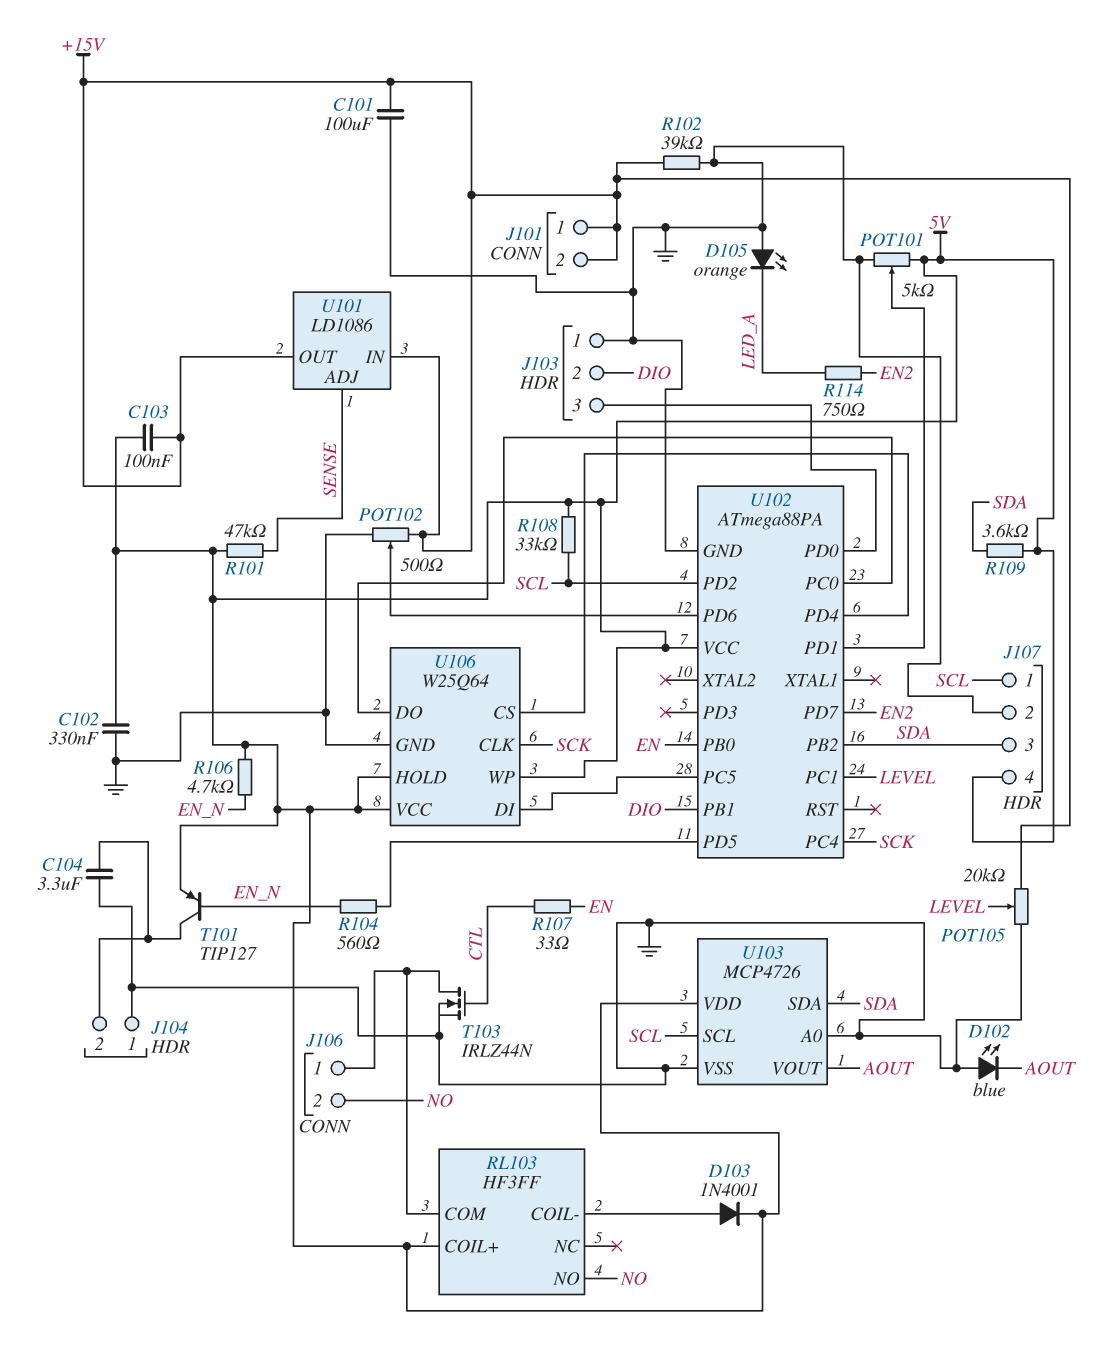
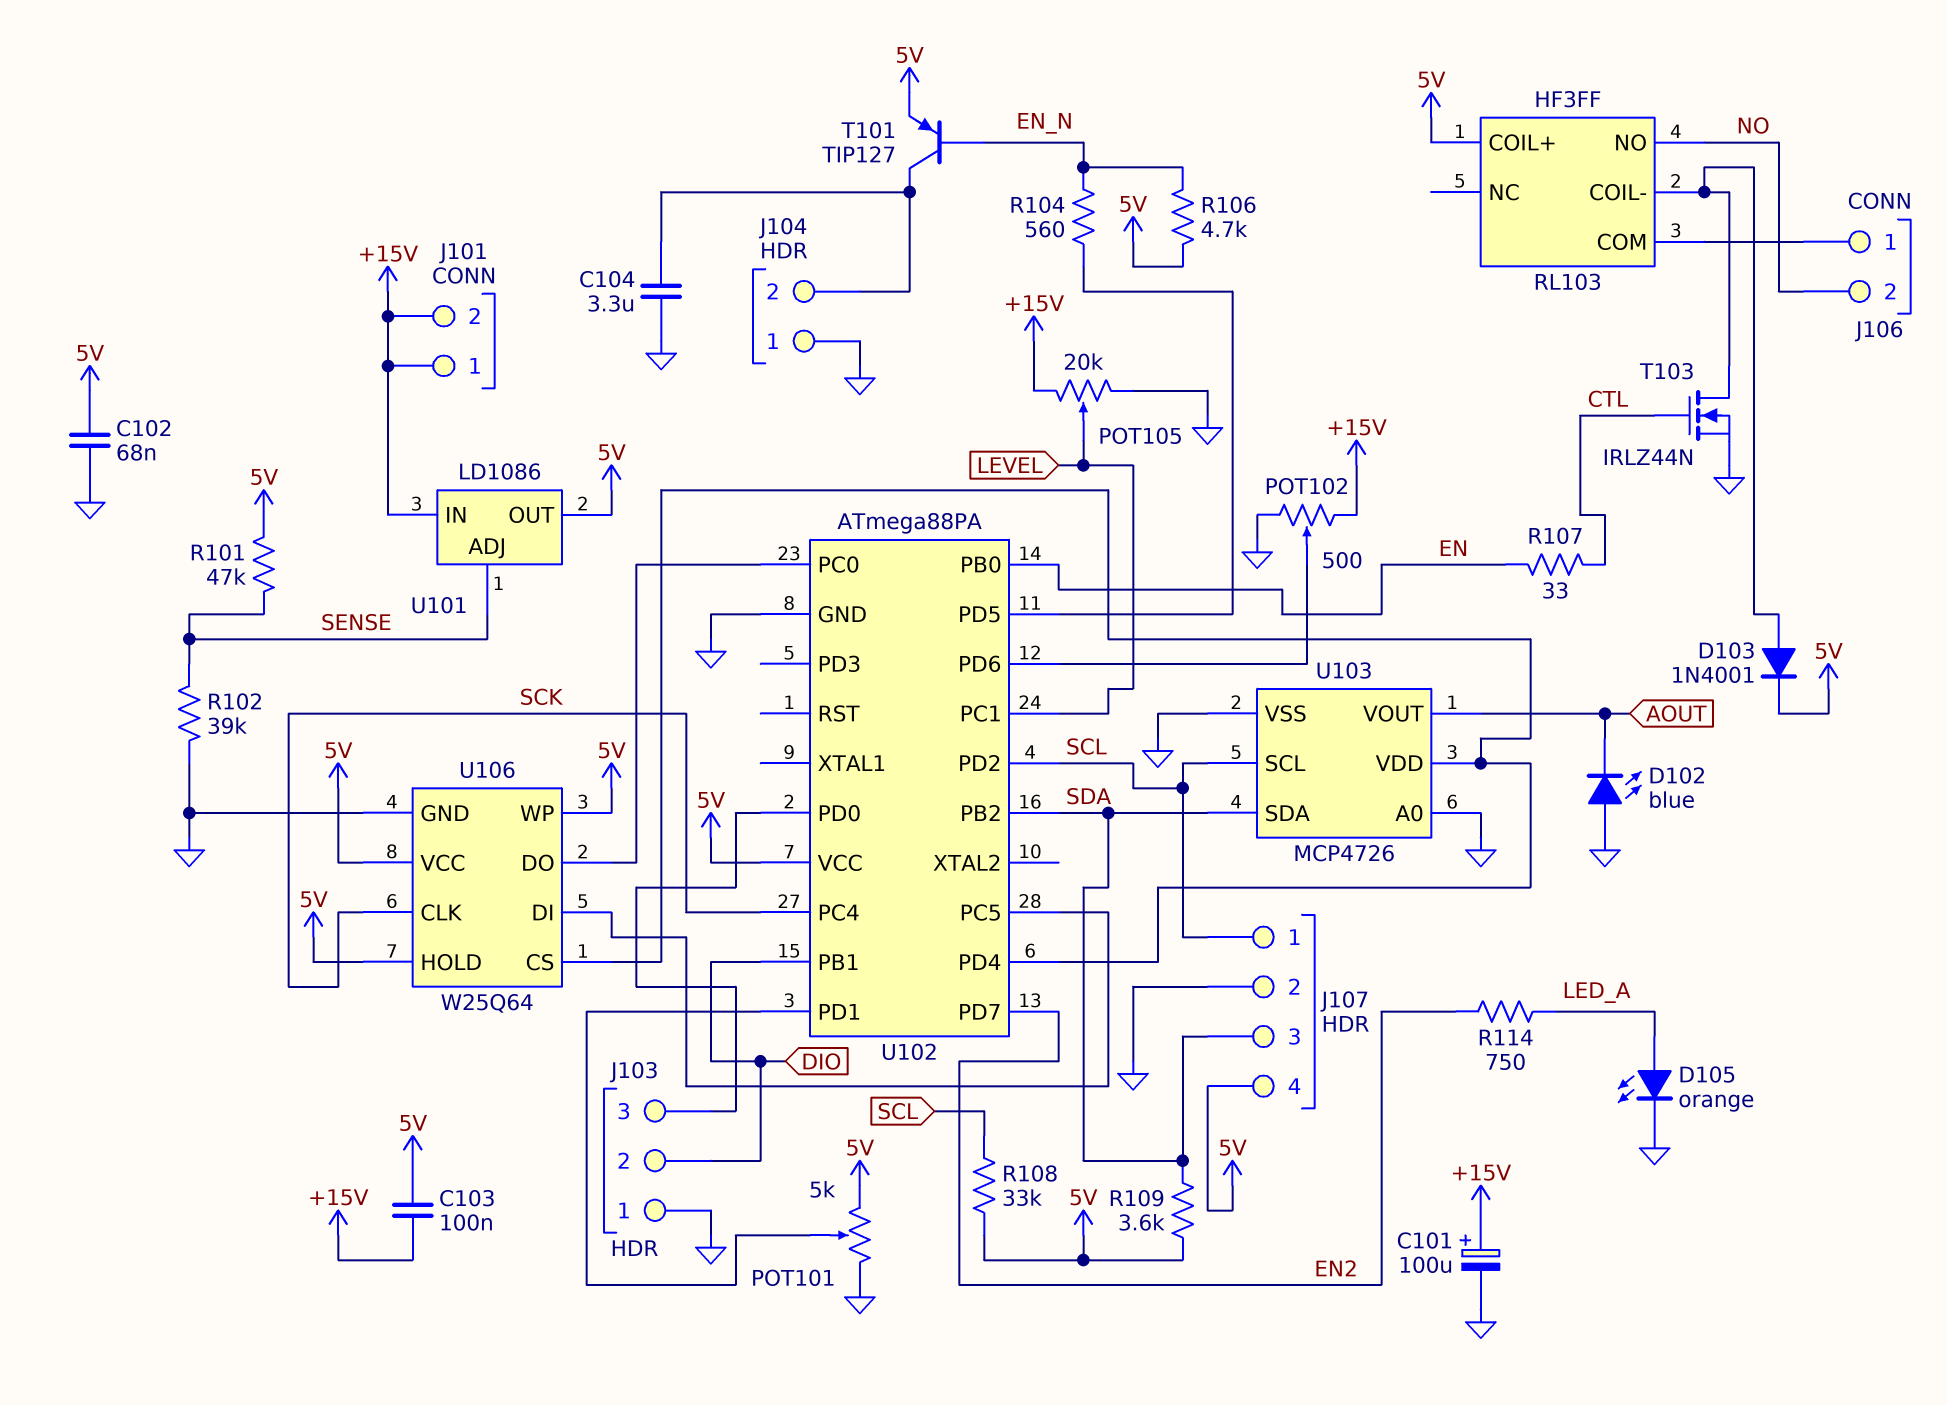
C101: 100uF (+15V, GND) -> 100uF (plus +15V, minus GND)
C102: 330nF (5V, GND) -> 68nF (5V, GND)
D105: LED orange (A GND, K LED_A) -> LED orange (A LED_A, K GND)
R102: 39k (+15V, GND) -> 39k (GND, SENSE)
T103: NMOS IRLZ44N (G CTL, D J106/1, S GND) -> NMOS IRLZ44N (G CTL, D RL103/COIL-, S GND)
U101 pin OUT: +15V -> 5V
U103 pin VDD: 5V -> U102/PD4

